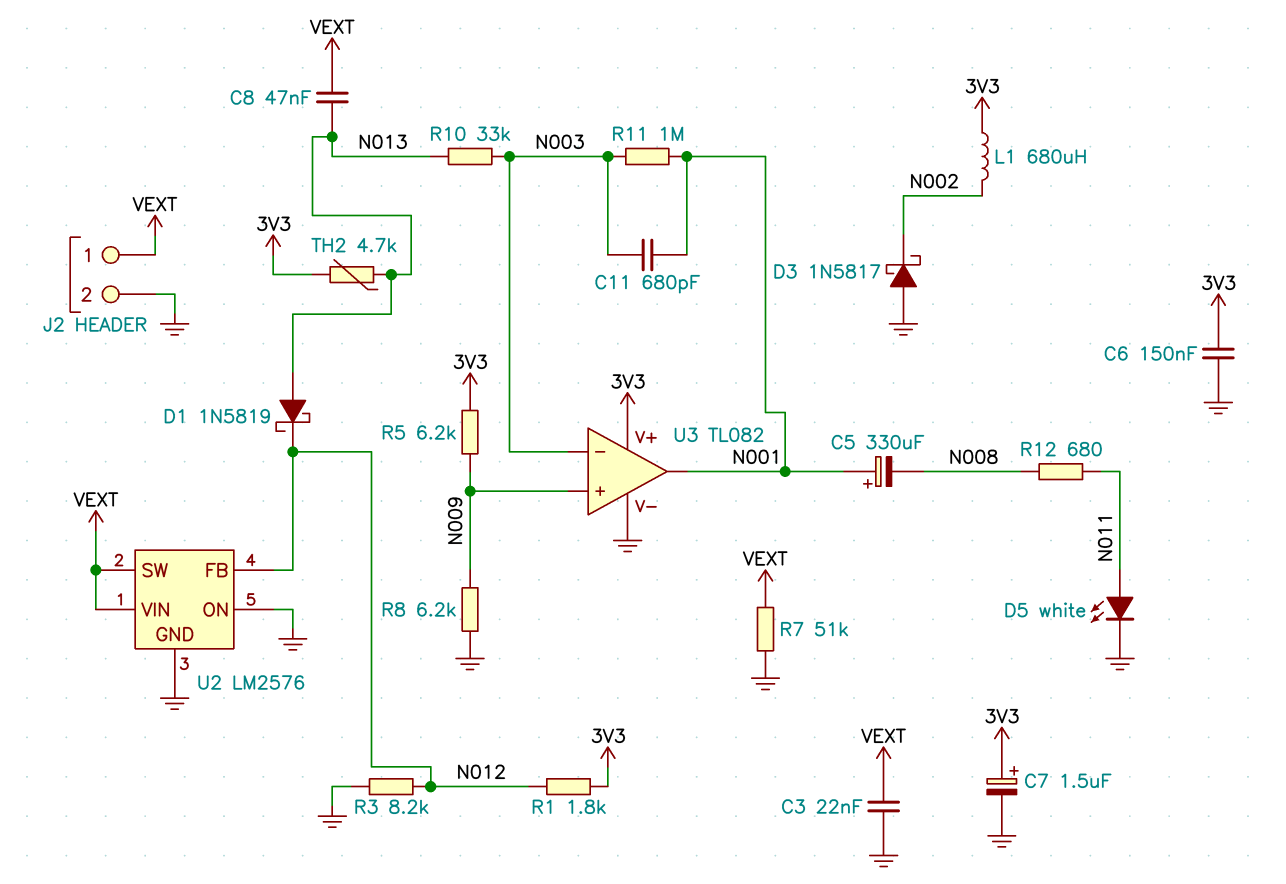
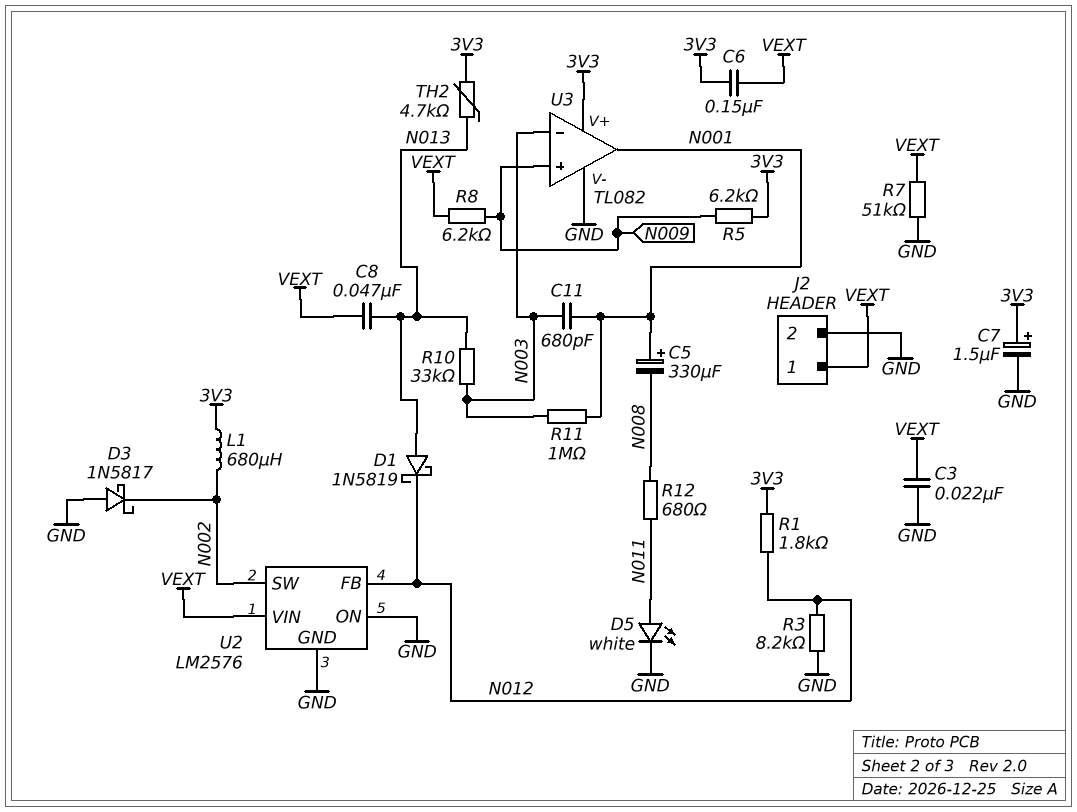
C6: 150nF (3V3, GND) -> 150nF (3V3, VEXT)
R8: 6.2k (GND, N009) -> 6.2k (N009, VEXT)
U2 pin SW: VEXT -> N002

